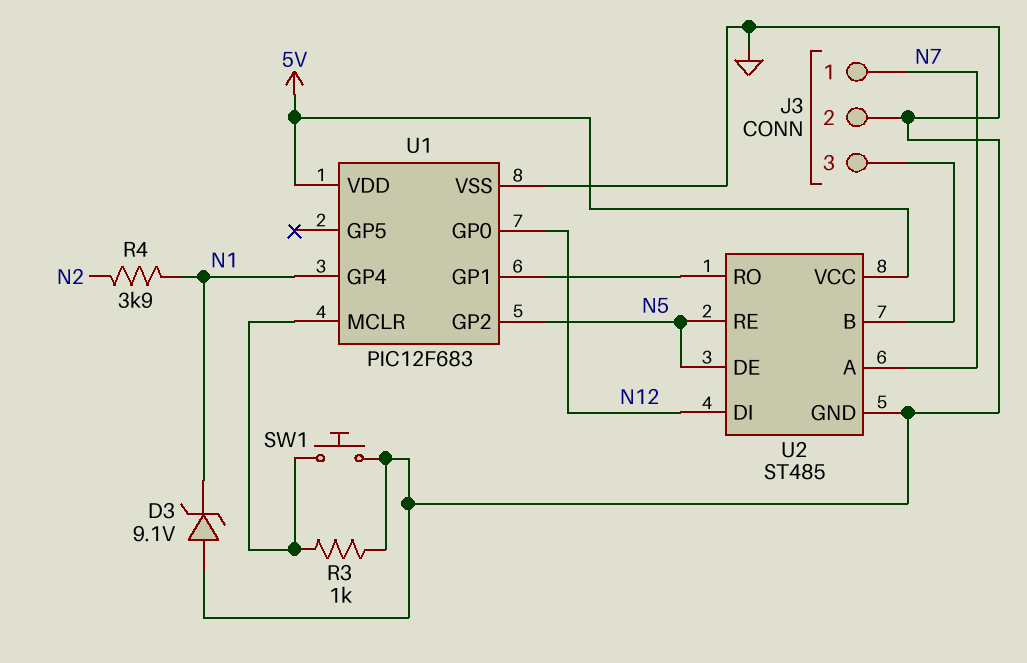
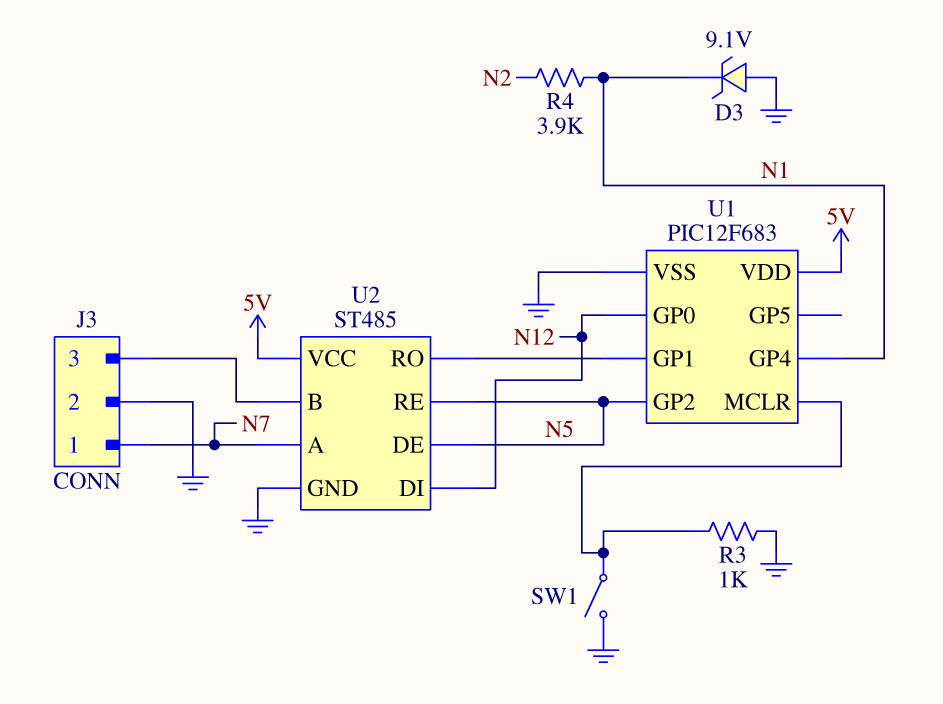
SW1: button (GND, U1/MCLR) -> switch (GND, U1/MCLR)

